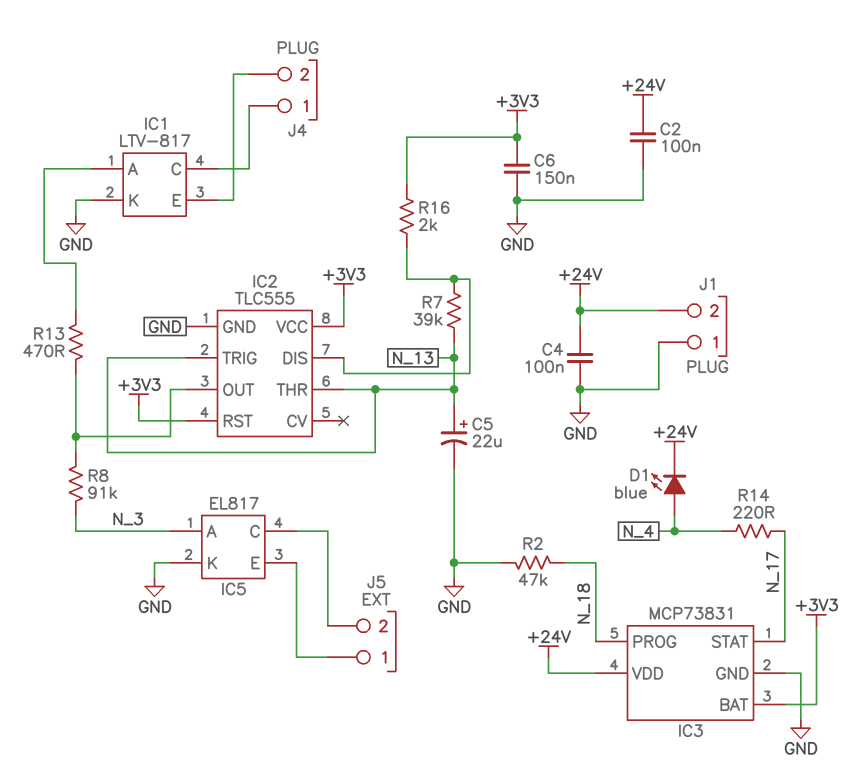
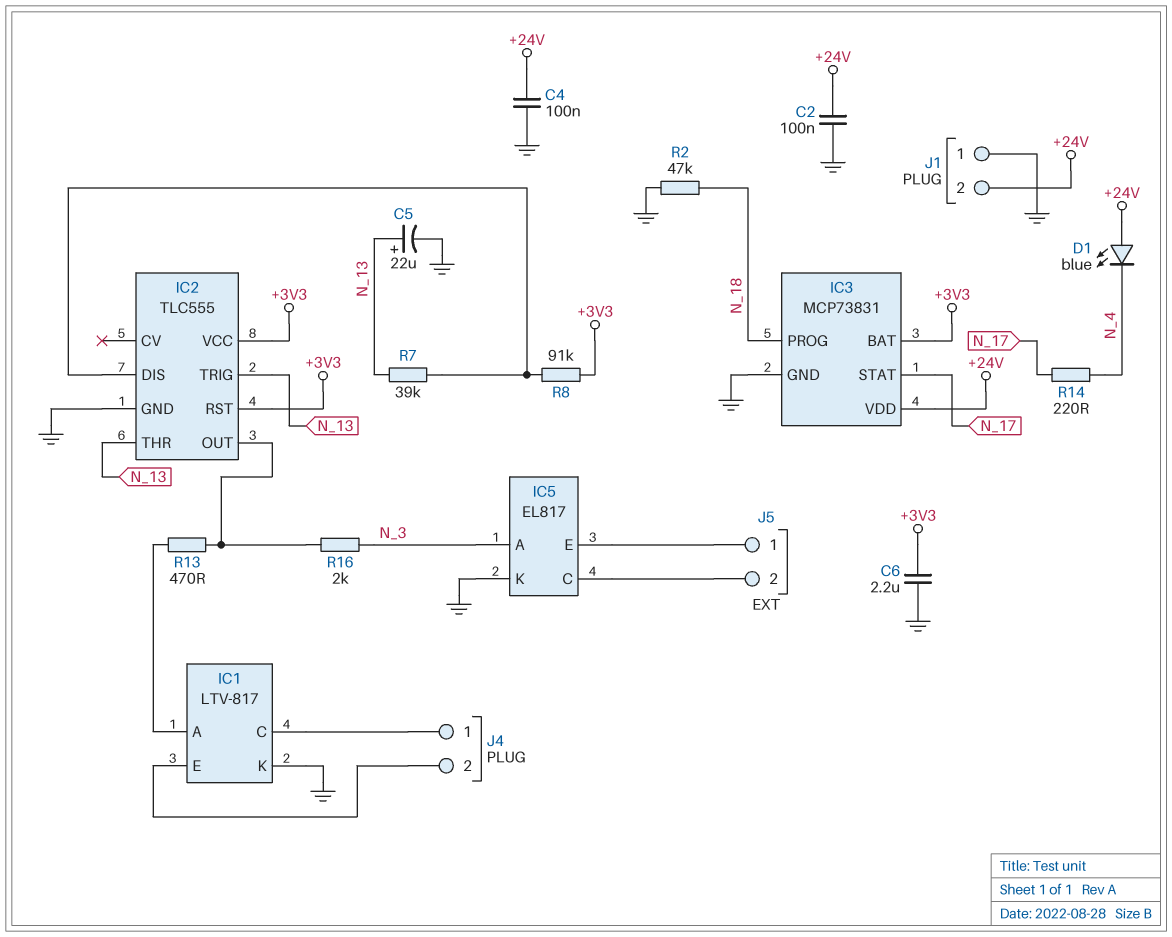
C6: 150nF (+3V3, GND) -> 2.2uF (+3V3, GND)
D1: LED blue (A N_4, K +24V) -> LED blue (A +24V, K N_4)
R8: 91k (IC2/OUT, N_3) -> 91k (+3V3, IC2/DIS)
R16: 2k (+3V3, IC2/DIS) -> 2k (IC2/OUT, N_3)

